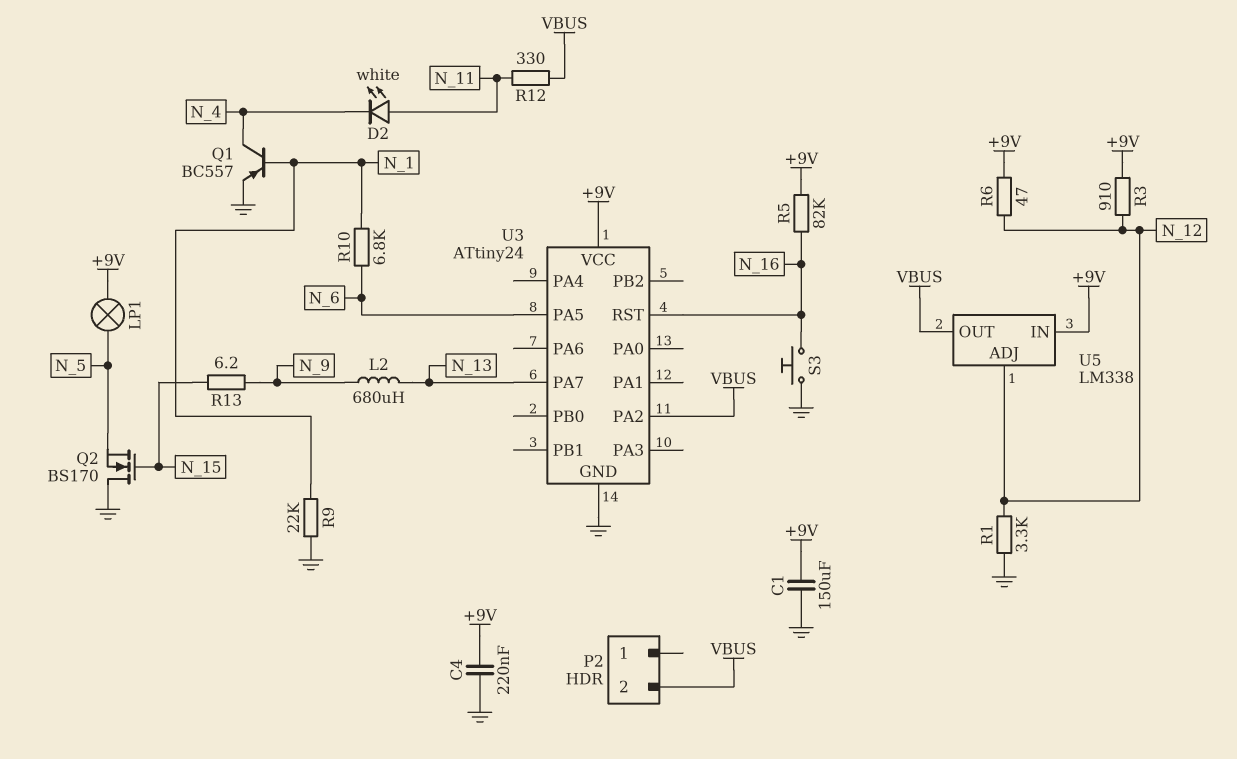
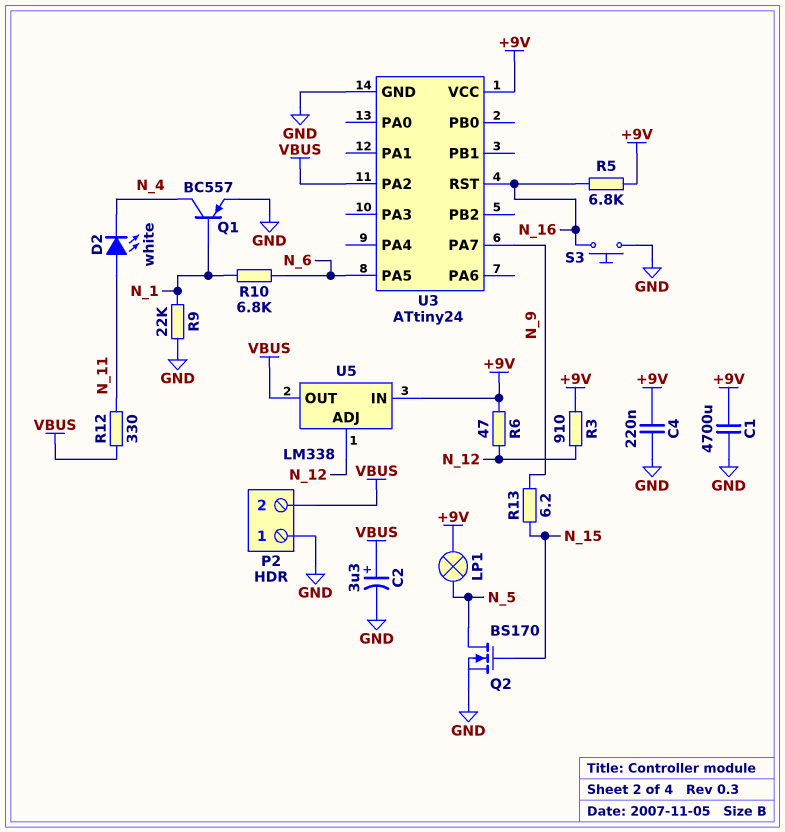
C1: 150uF (+9V, GND) -> 4700uF (+9V, GND)
C2: none -> 3.3uF (plus VBUS, minus GND)
L2: 680uH (N_9, N_13) -> none
P2 pin 1: none -> GND
Q2: NMOS BS170 (G N_15, D GND, S N_5) -> NMOS BS170 (G N_15, D N_5, S GND)
R1: 3.3k (GND, N_12) -> none
R5: 82k (+9V, N_16) -> 6.8k (+9V, N_16)
U3 pin PA7: N_13 -> N_9

